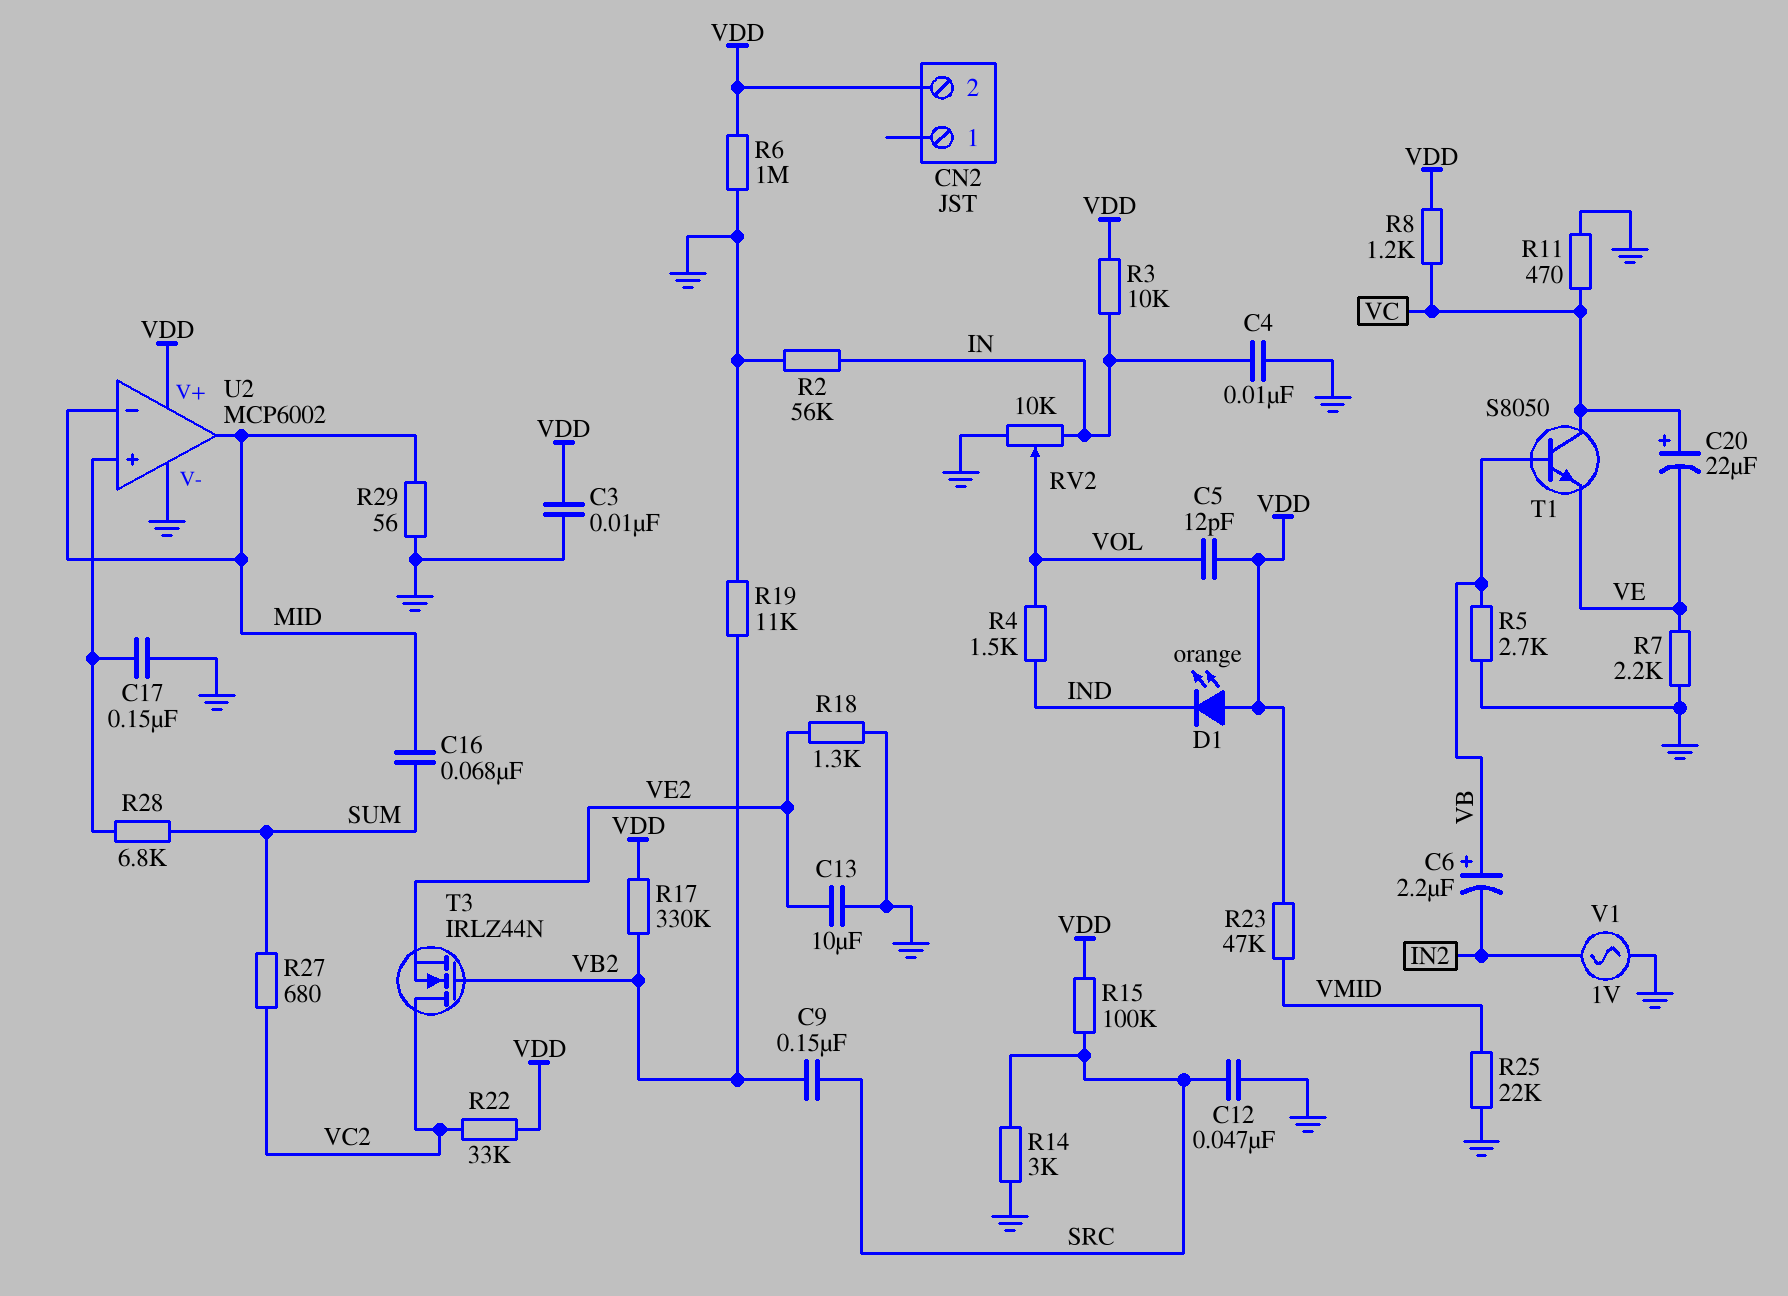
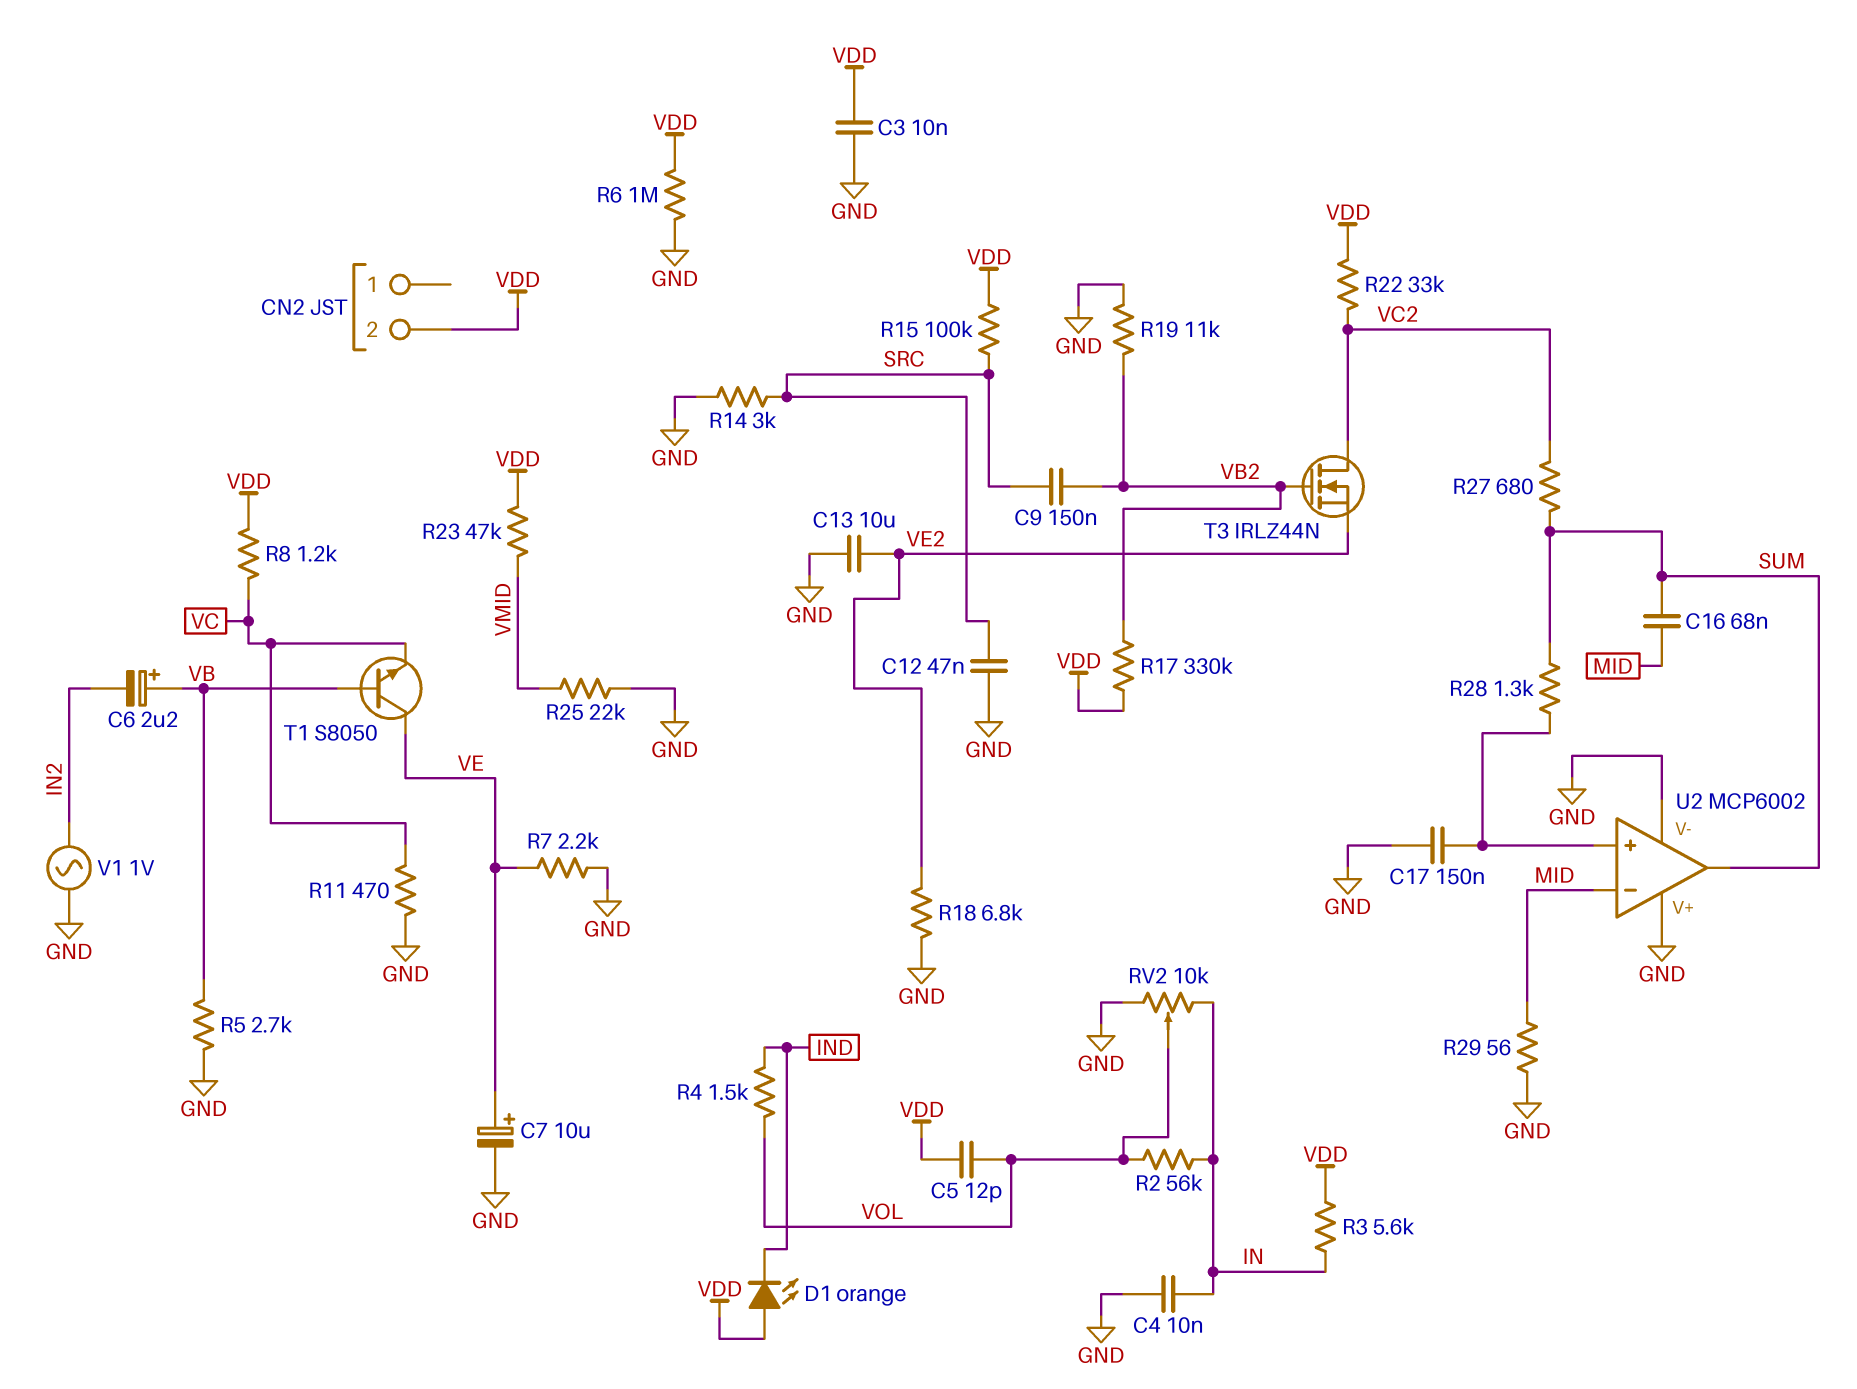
C7: none -> 10uF (plus VE, minus GND)
C20: 22uF (plus VC, minus VE) -> none
R2: 56k (GND, IN) -> 56k (IN, VOL)
R3: 10k (IN, VDD) -> 5.6k (IN, VDD)
R18: 1.3k (GND, VE2) -> 6.8k (GND, VE2)
R28: 6.8k (SUM, U2/in+) -> 1.3k (SUM, U2/in+)
T1: NPN S8050 (B VB, C VC, E VE) -> NPN S8050 (B VB, C VE, E VC)
U2 pin V+: VDD -> GND
U2 pin out: MID -> SUM

